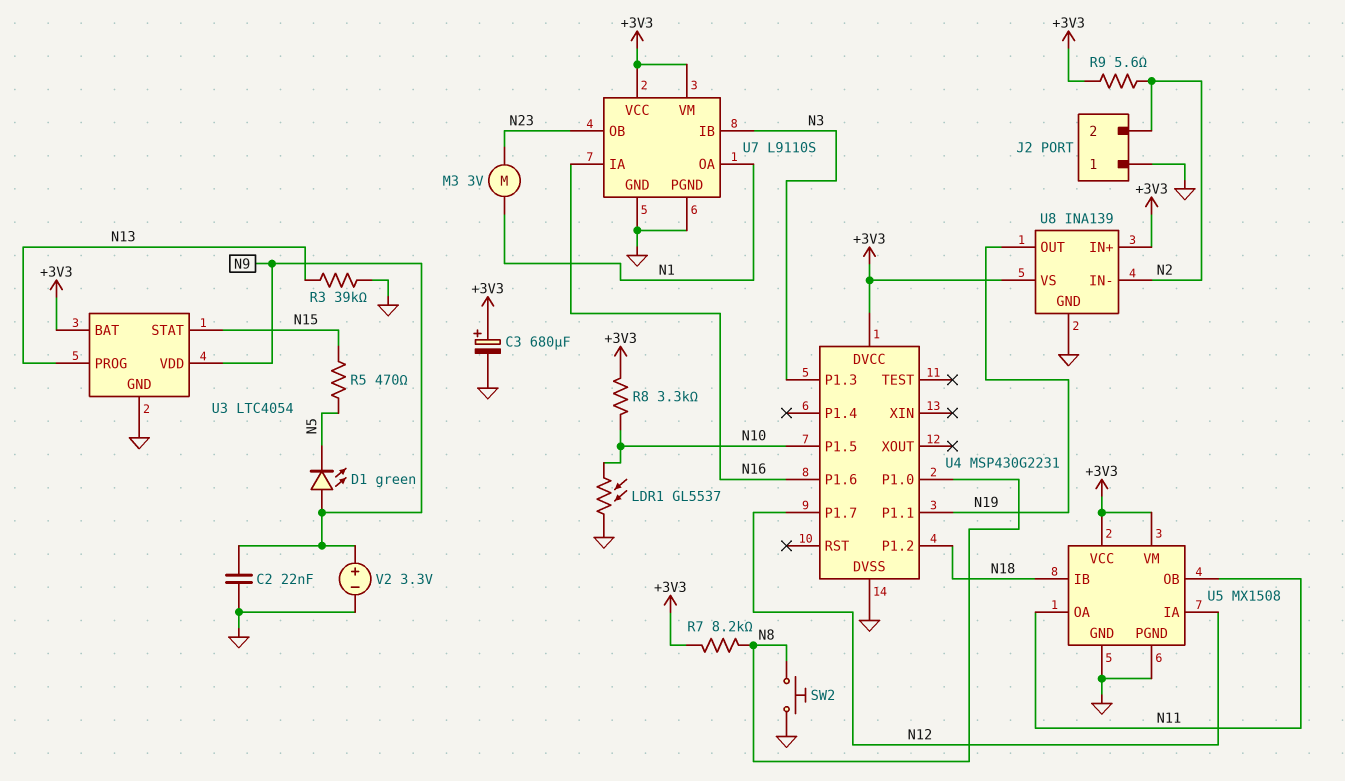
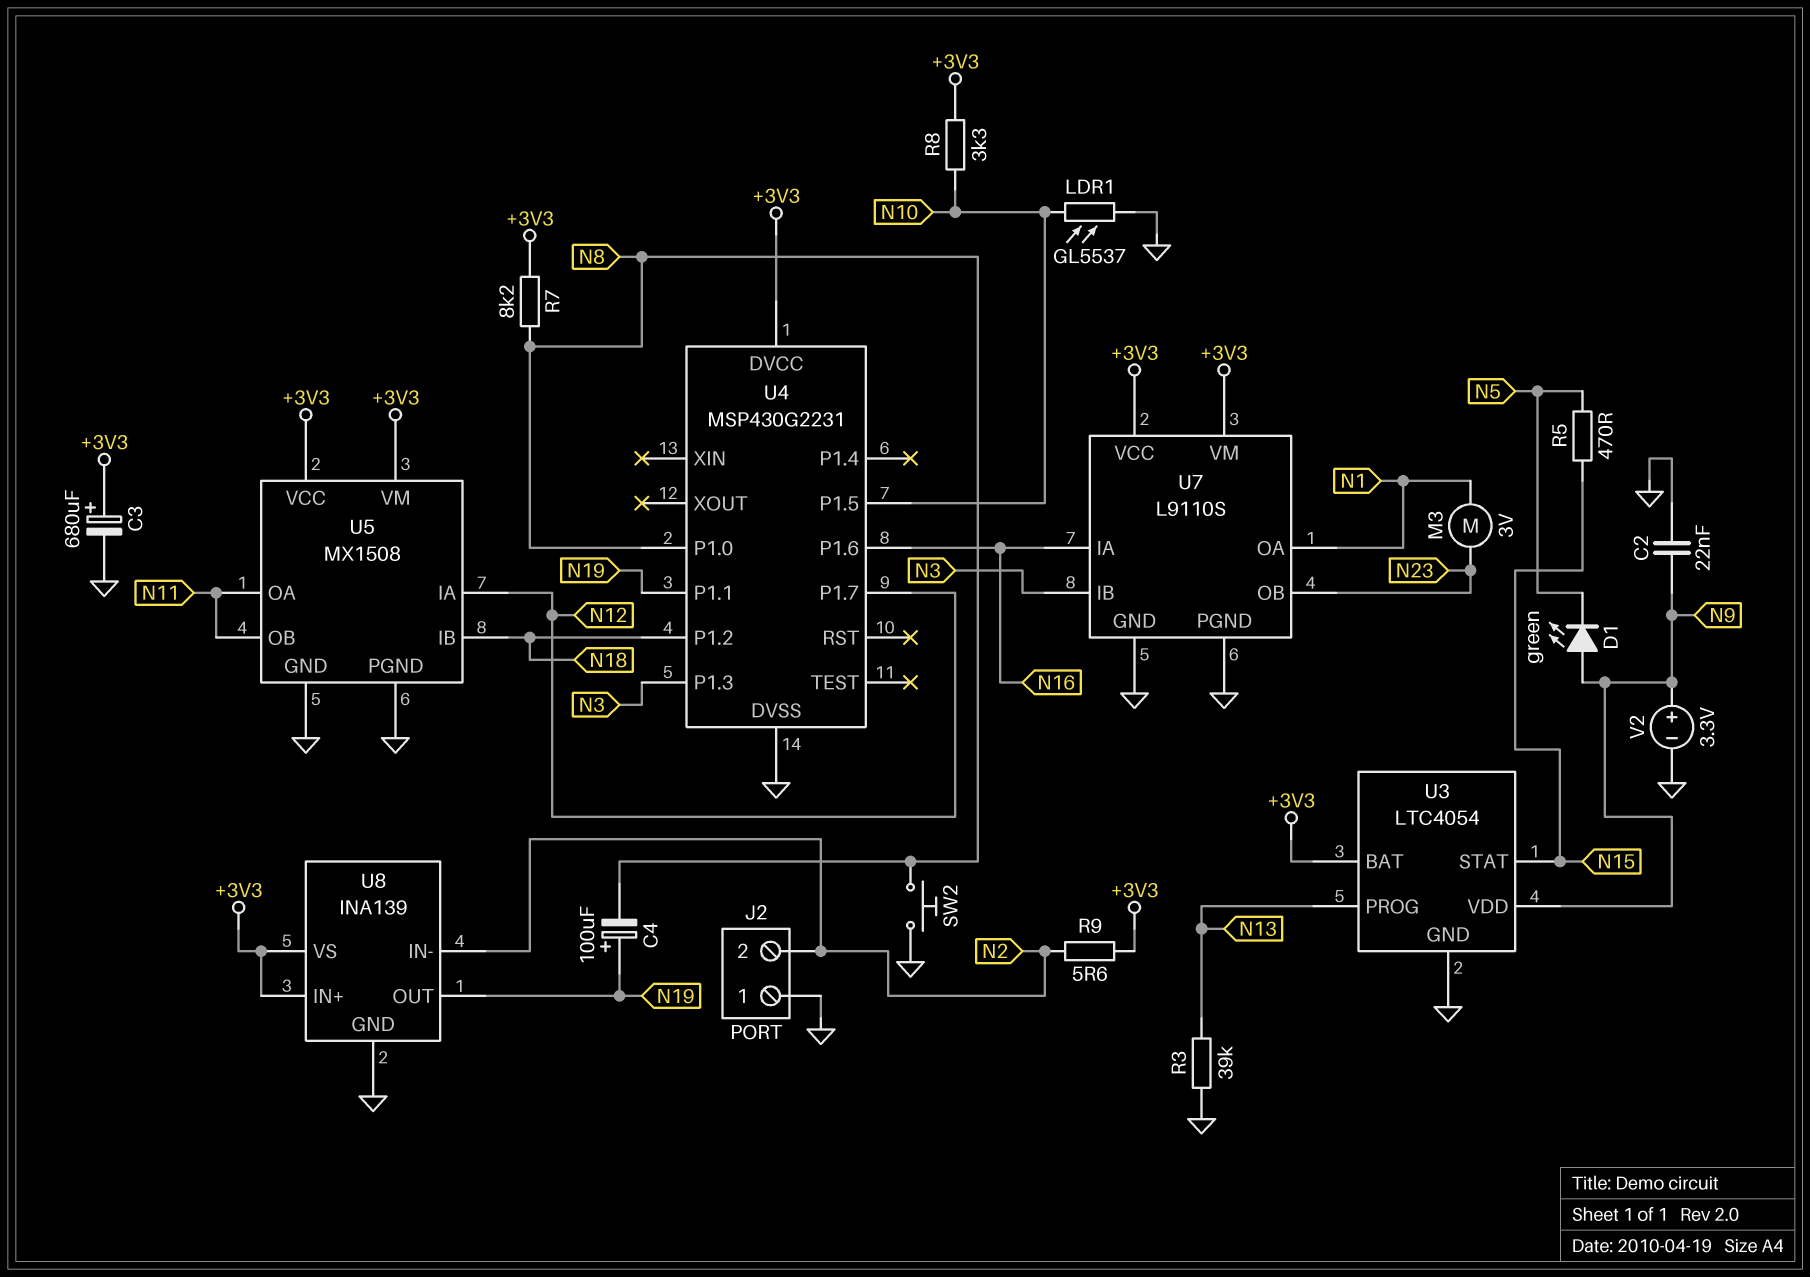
C4: none -> 100uF (plus N19, minus N8)

